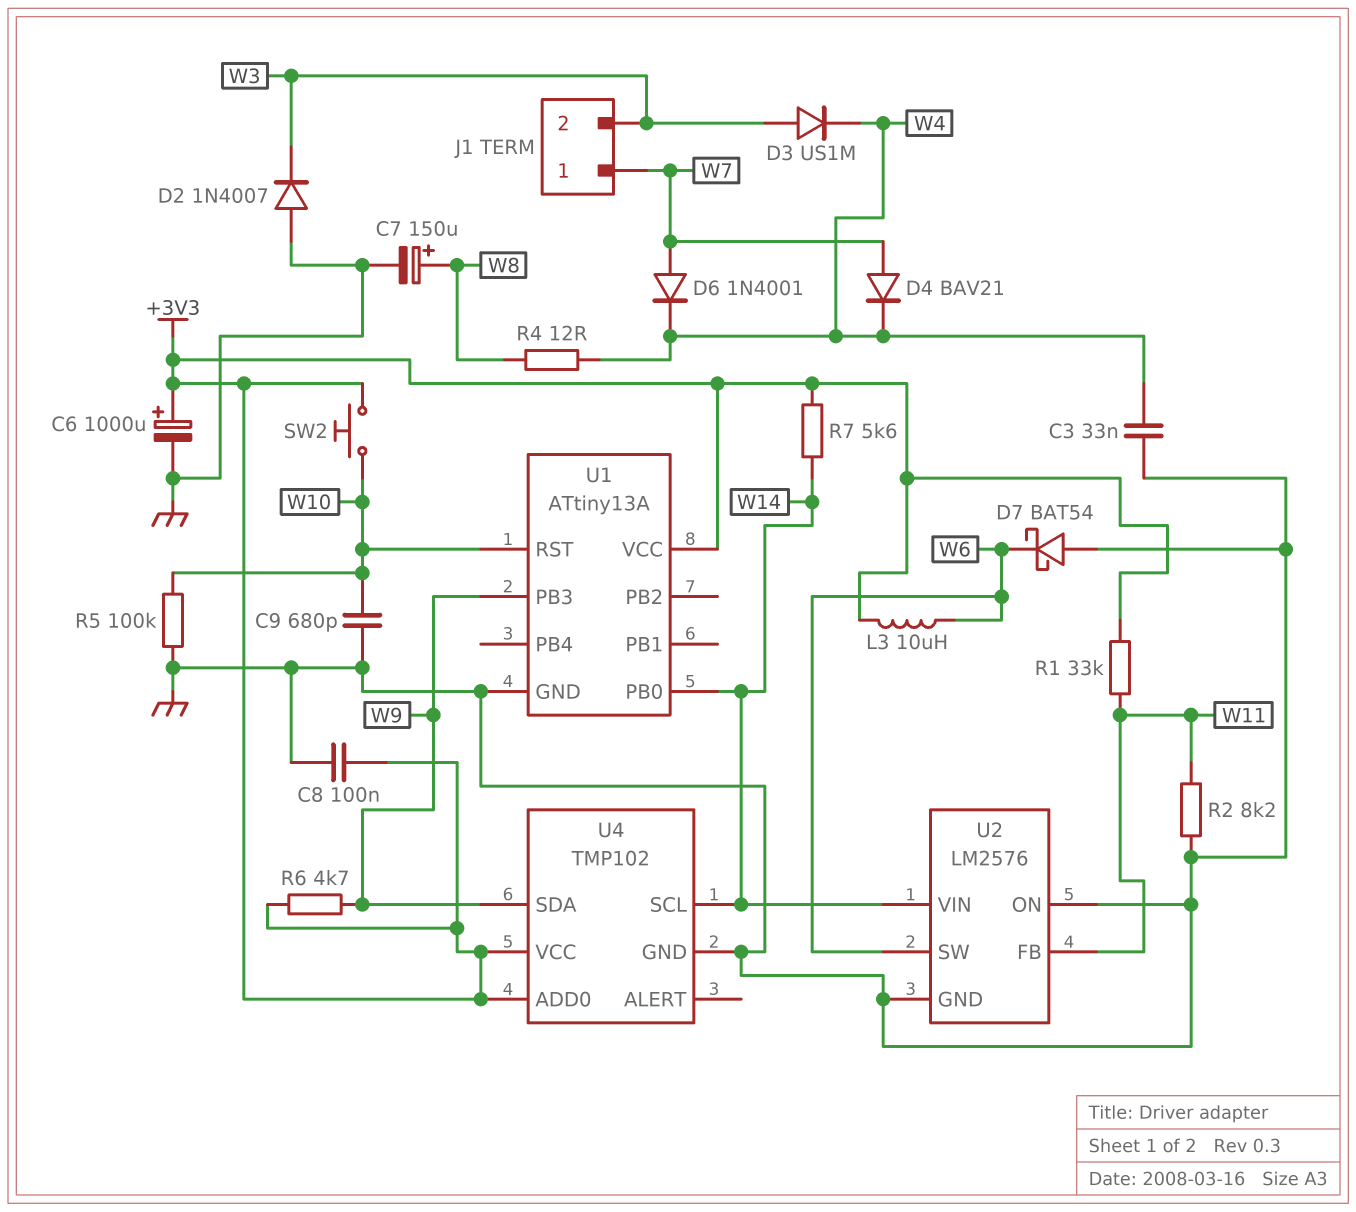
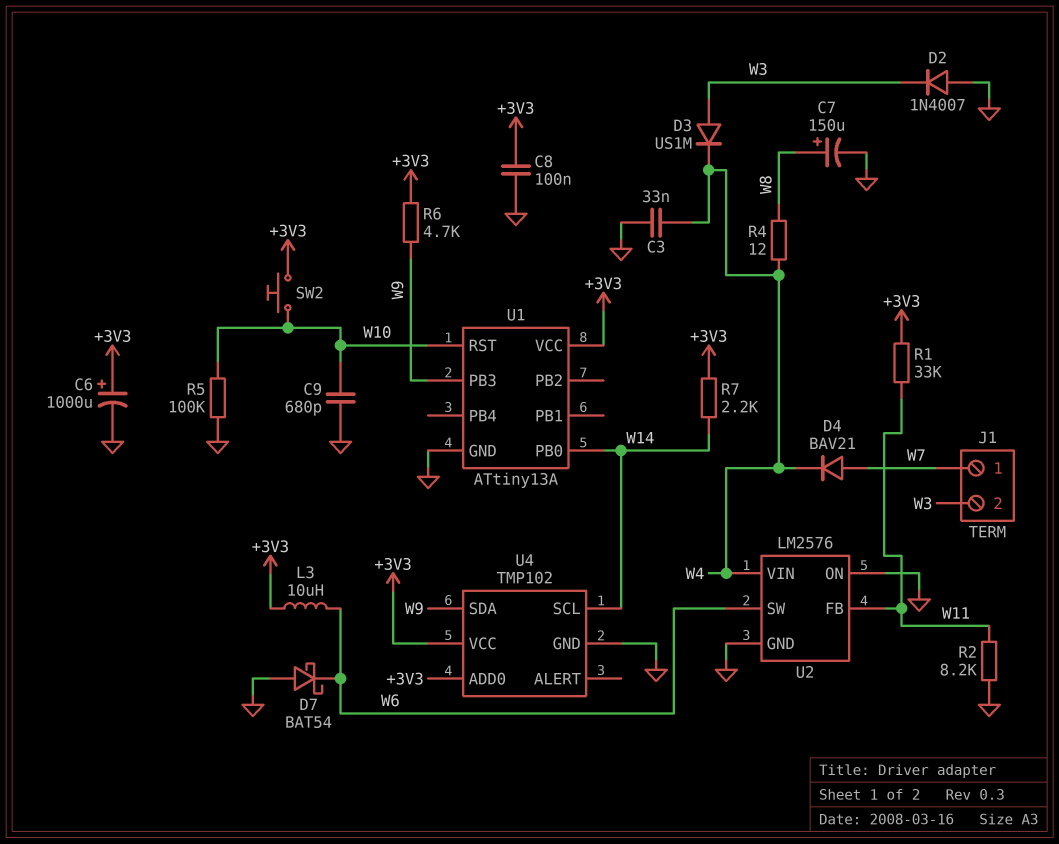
D6: diode 1N4001 (A W7, K W4) -> none
R7: 5.6k (+3V3, W14) -> 2.2k (+3V3, W14)
U2 pin VIN: W14 -> W4

